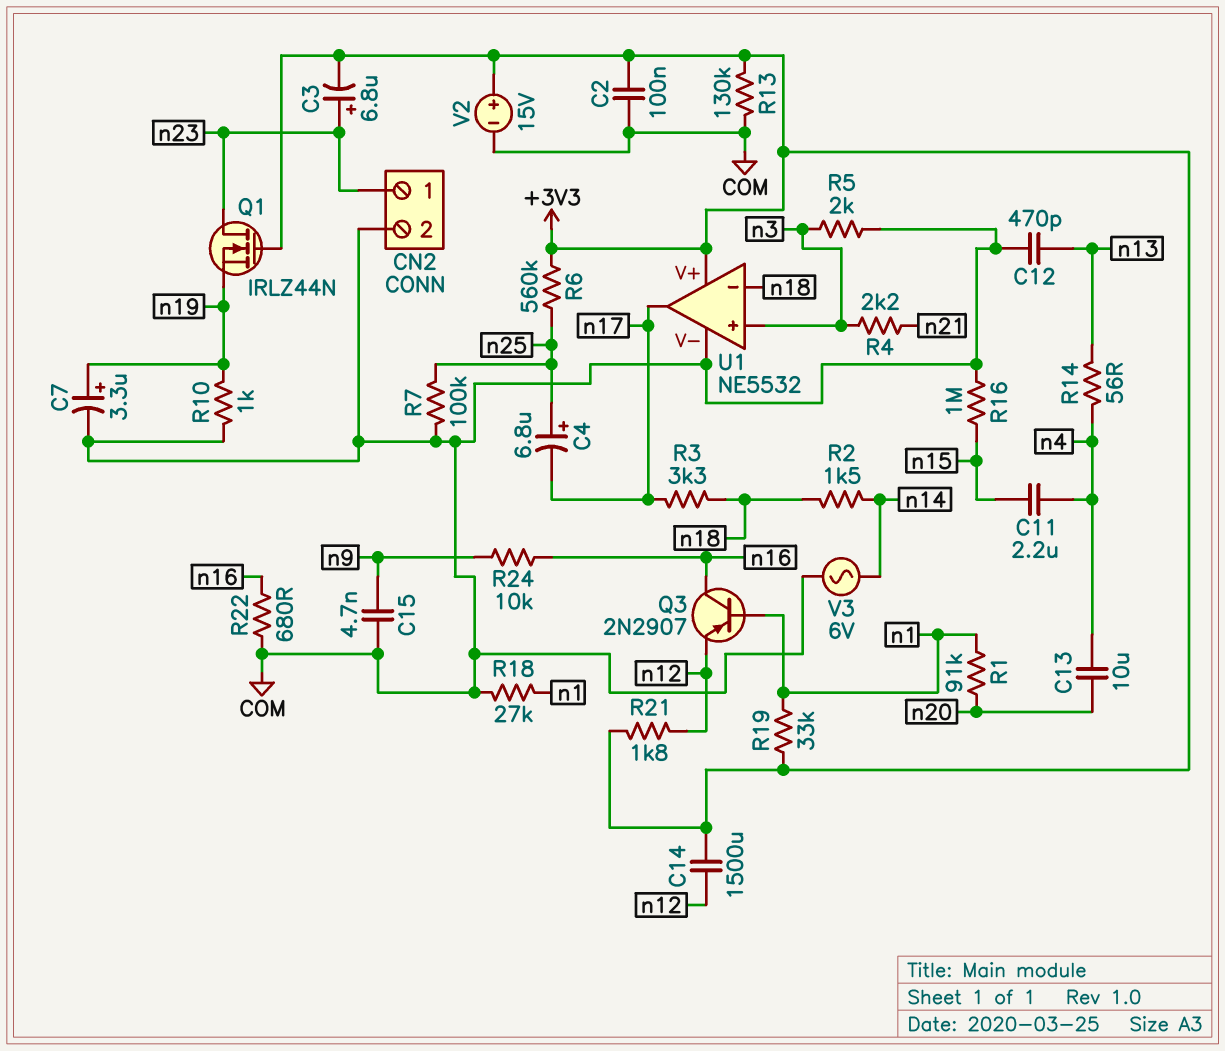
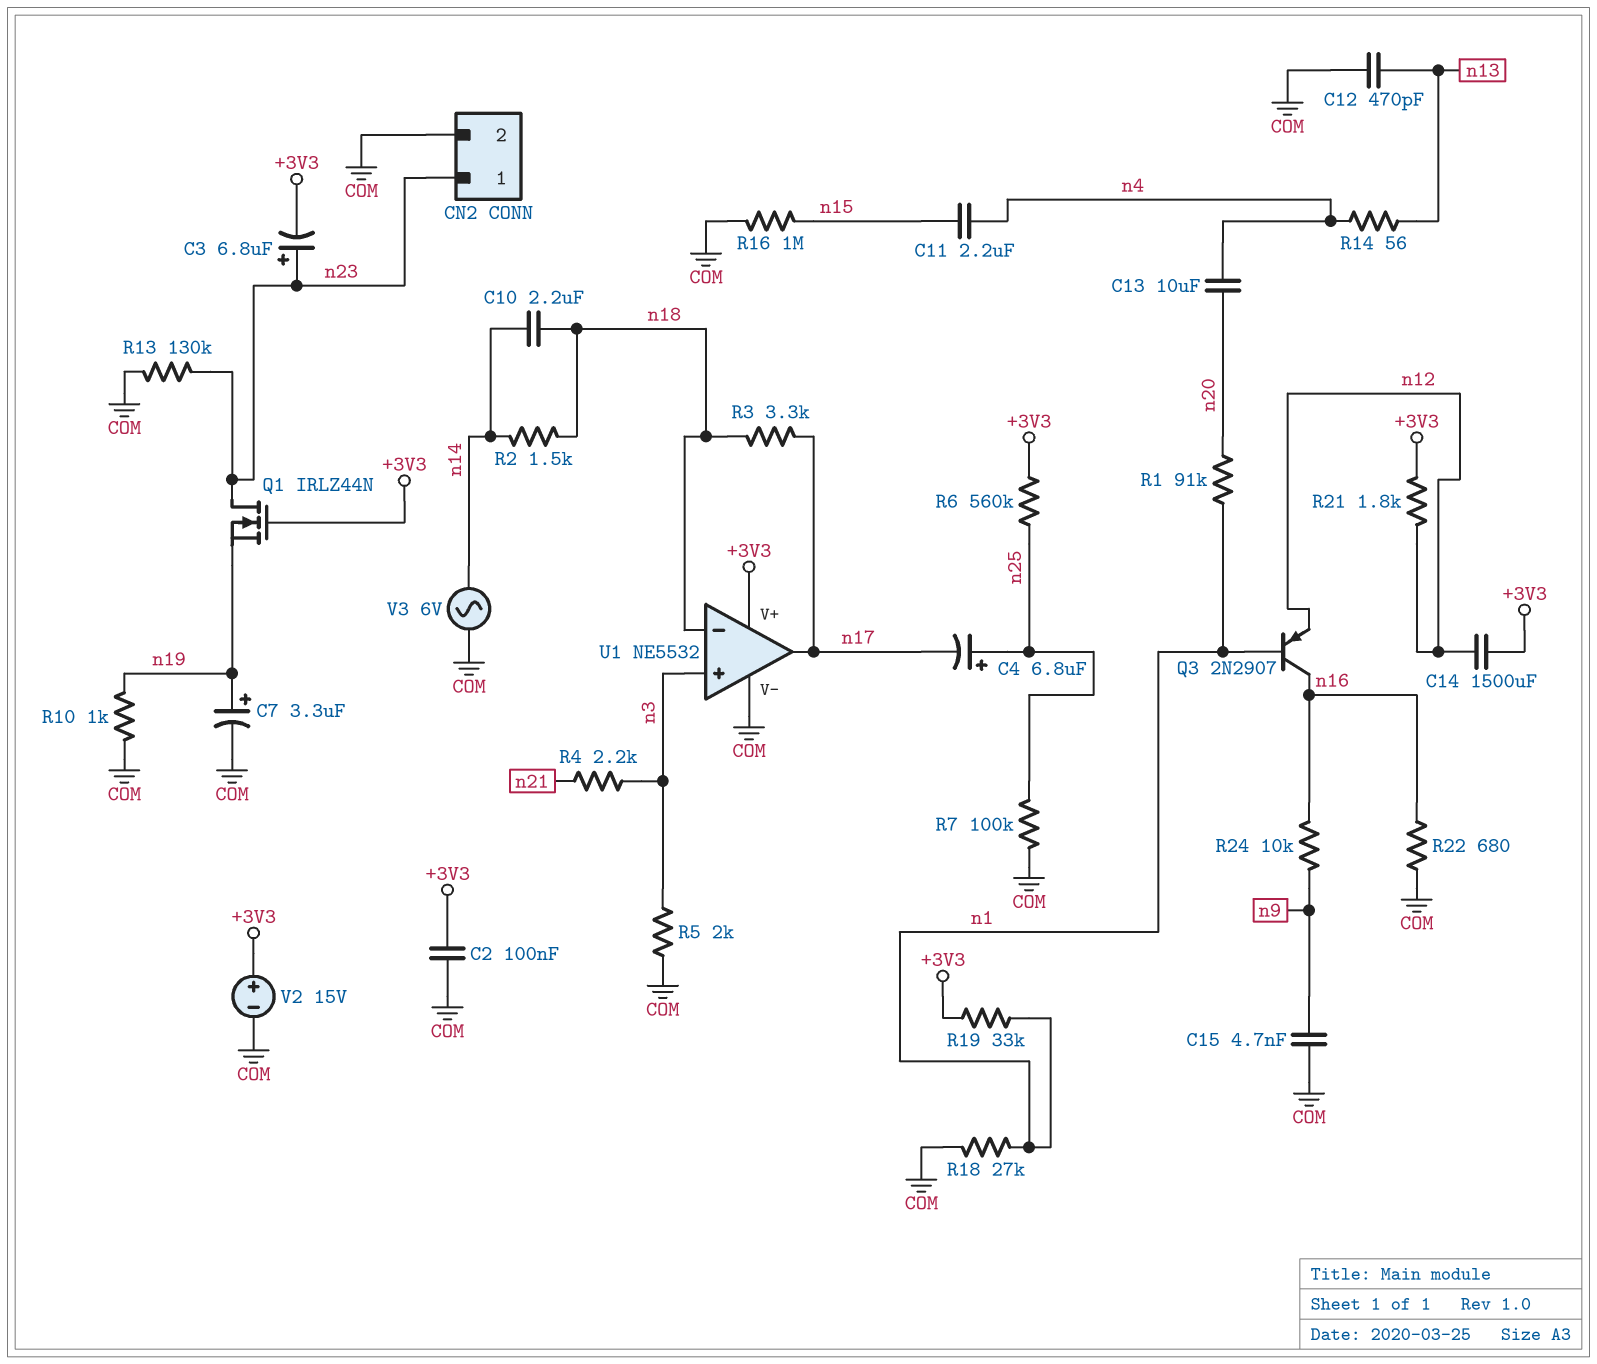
C10: none -> 2.2uF (n14, n18)
R13: 130k (+3V3, COM) -> 130k (COM, n23)

